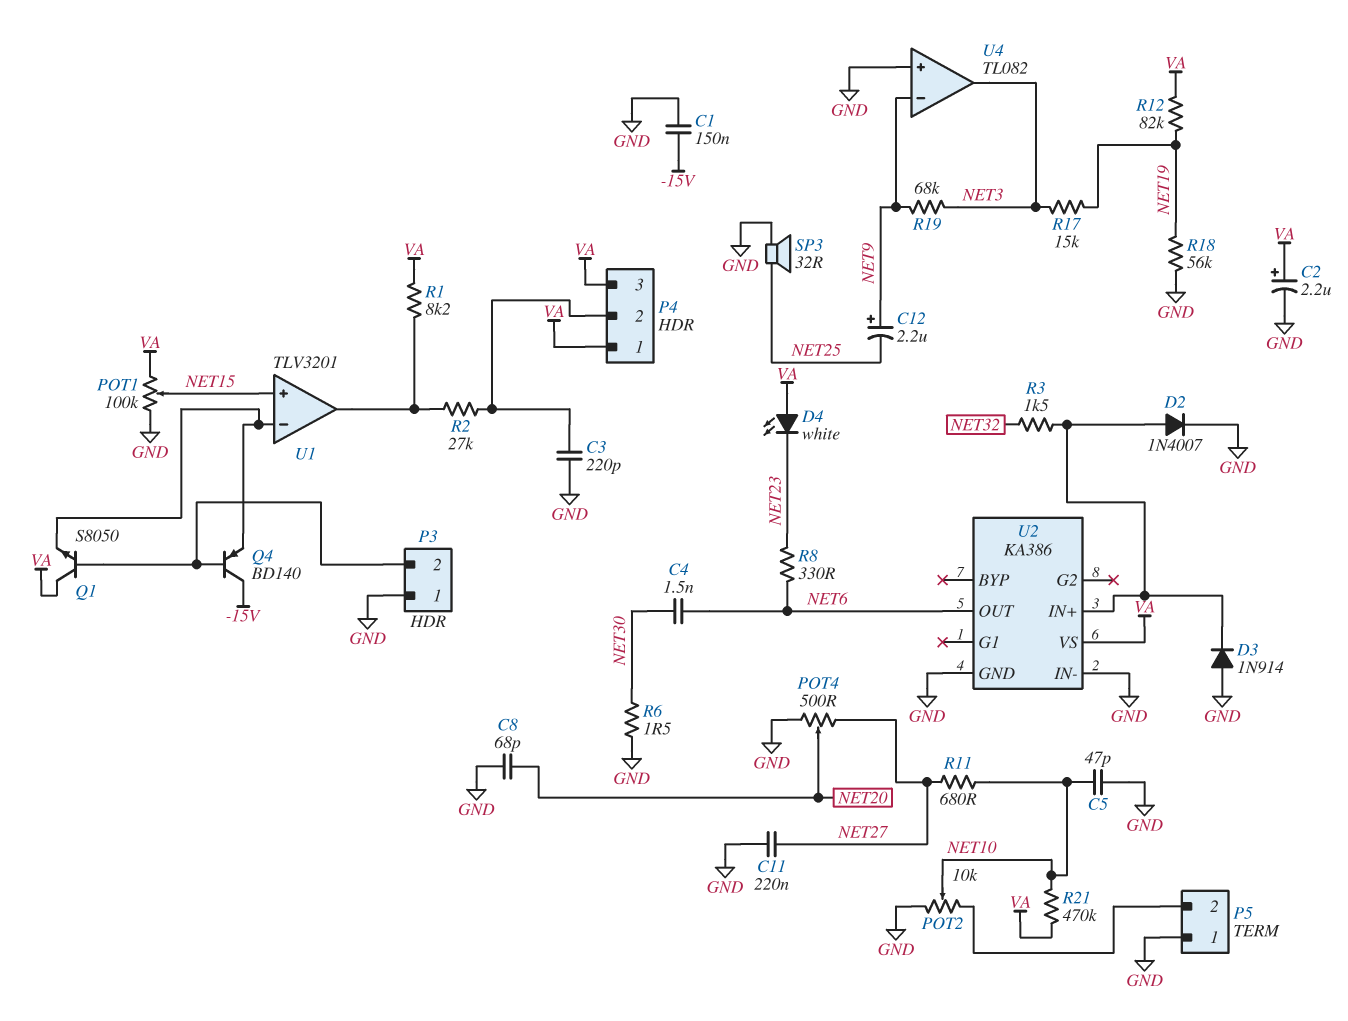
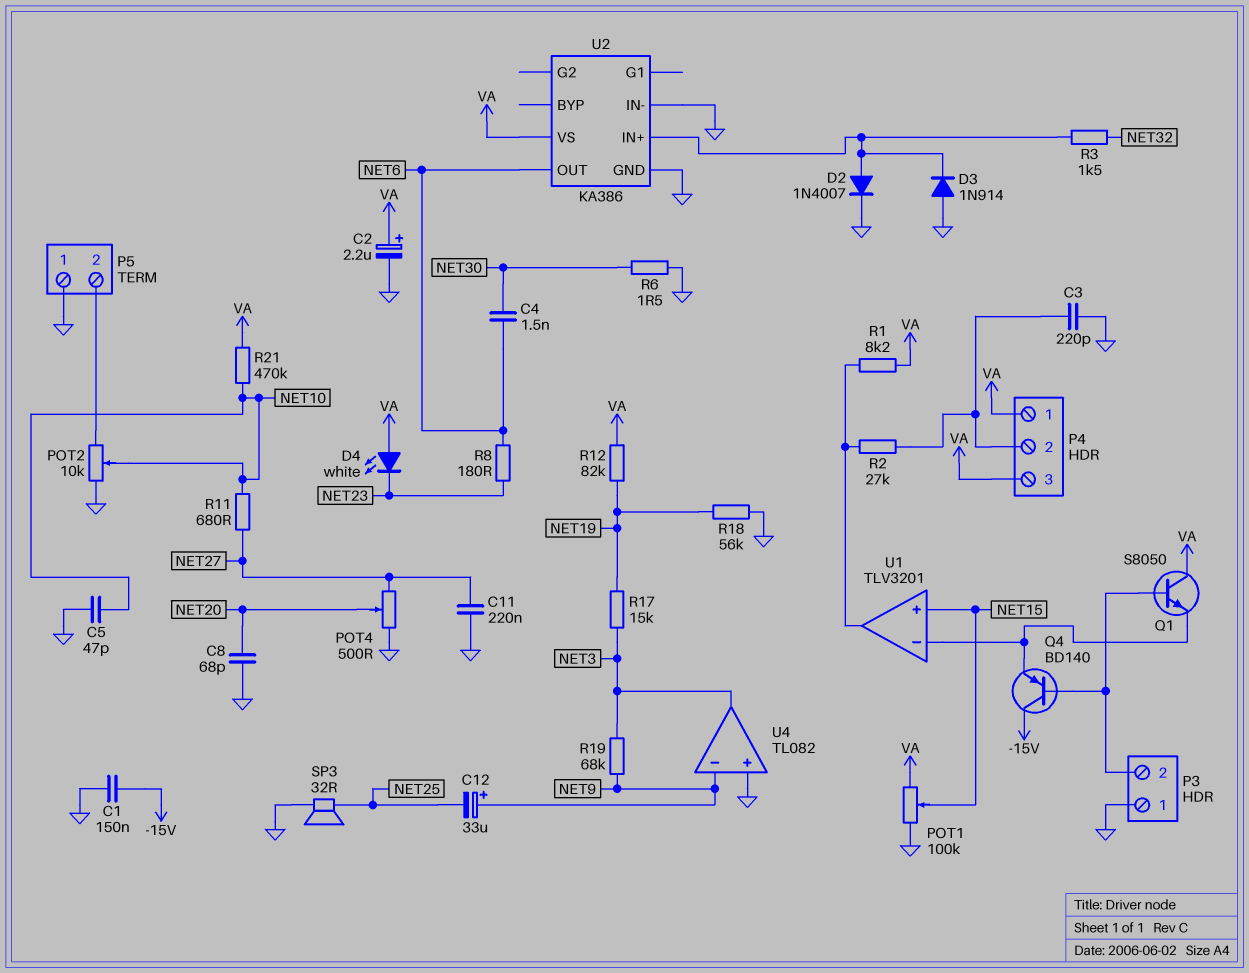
C12: 2.2uF (plus NET9, minus NET25) -> 33uF (plus NET9, minus NET25)
R8: 330 (NET6, NET23) -> 180 (NET6, NET23)

